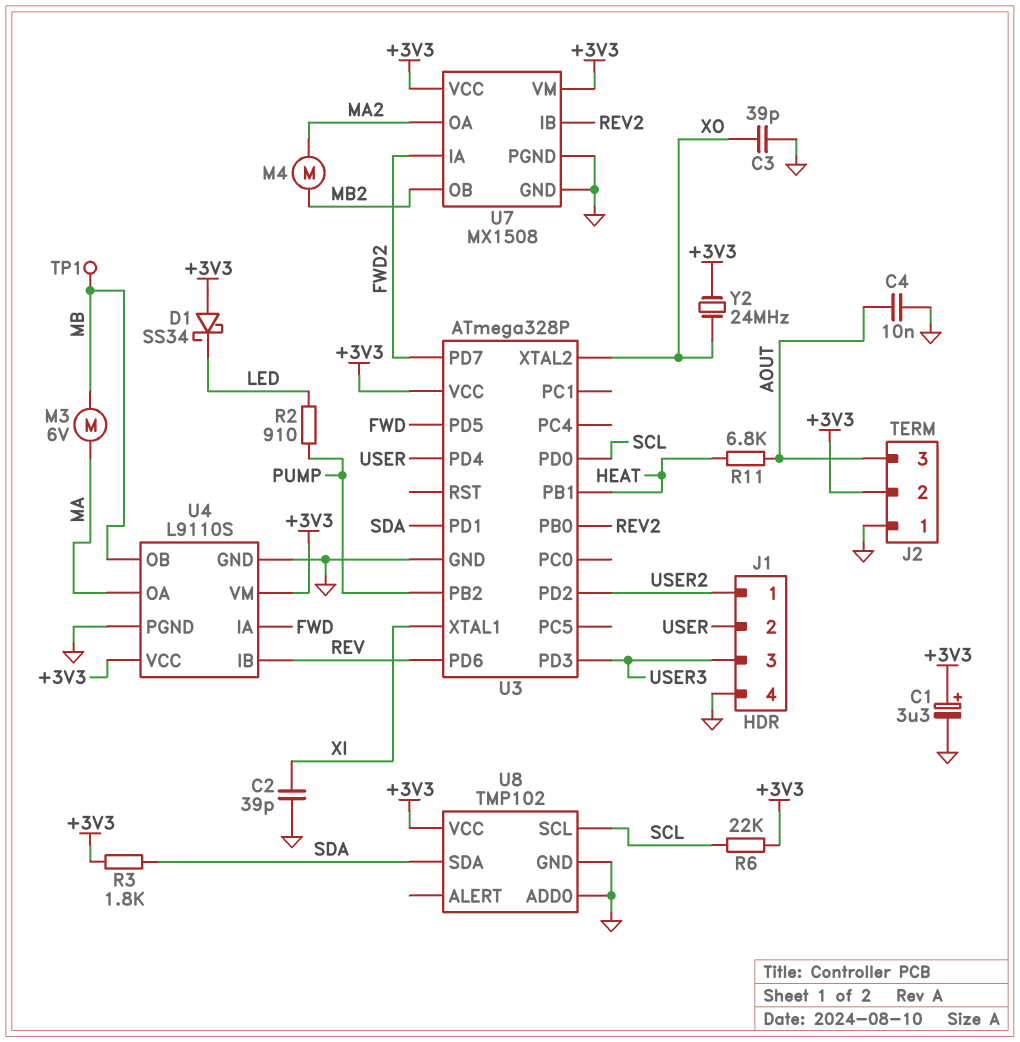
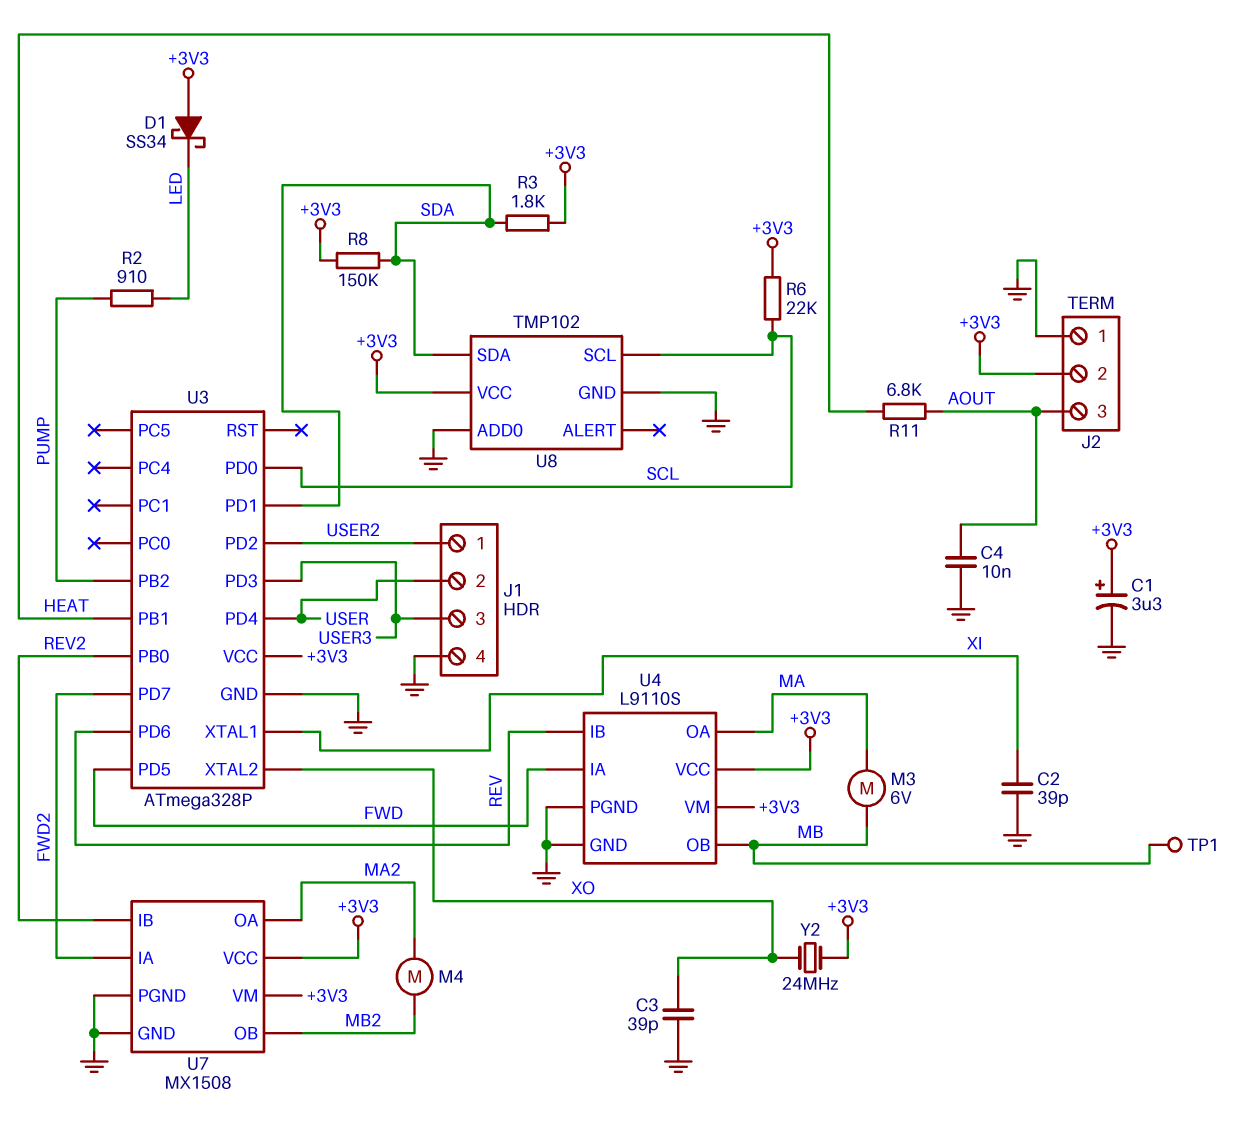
R8: none -> 150k (+3V3, SDA)

